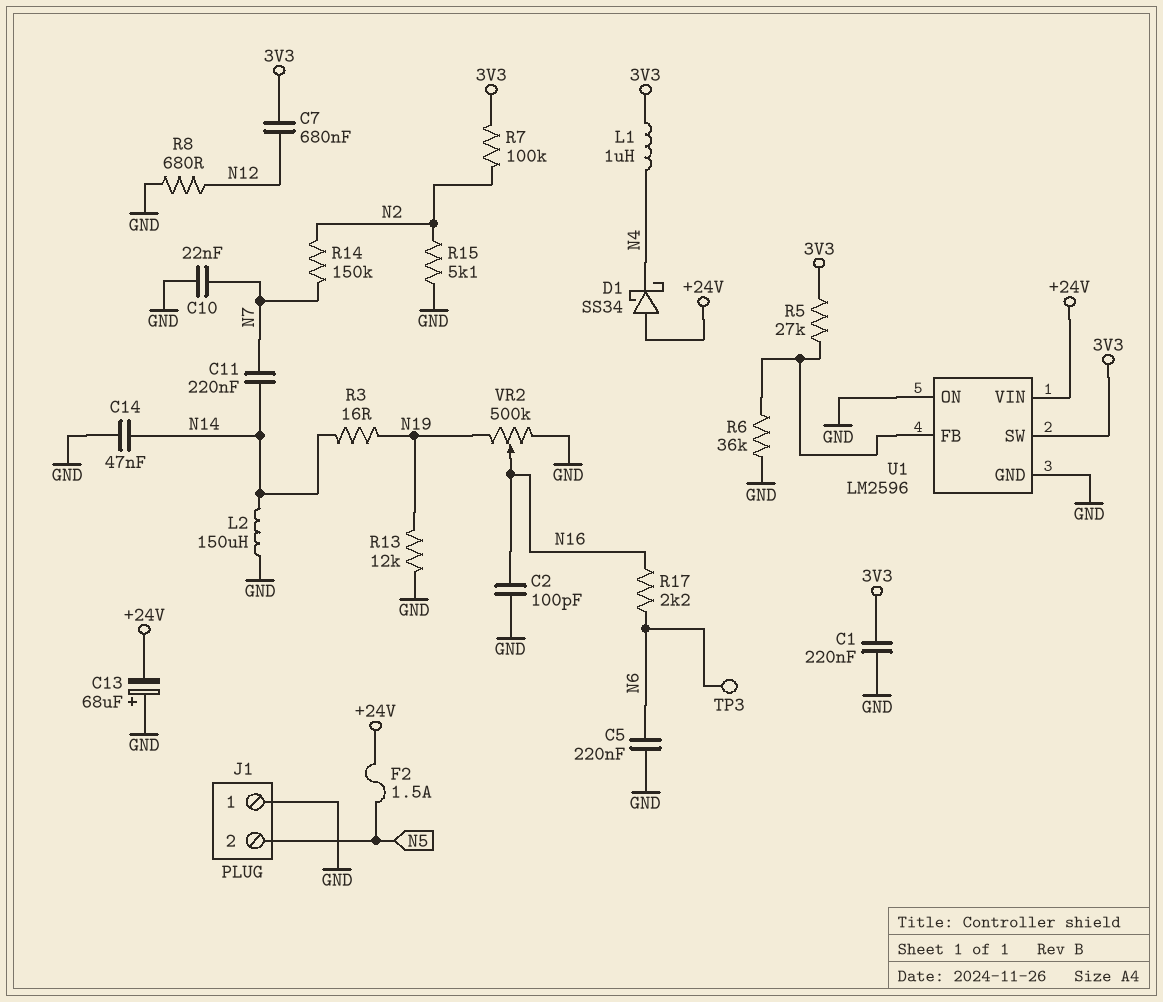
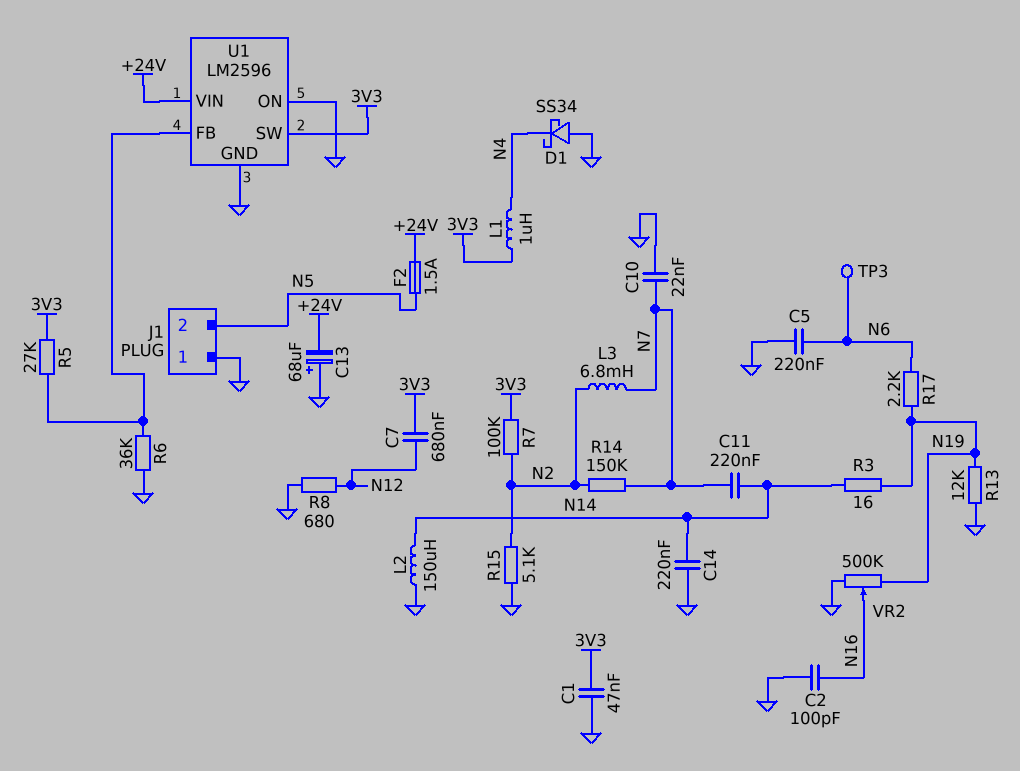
C1: 220nF (3V3, GND) -> 47nF (3V3, GND)
C14: 47nF (GND, N14) -> 220nF (GND, N14)
D1: schottky SS34 (A +24V, K N4) -> schottky SS34 (A GND, K N4)
L3: none -> 6.8mH (N2, N7)
R17: 2.2k (N6, N16) -> 2.2k (N6, N19)

